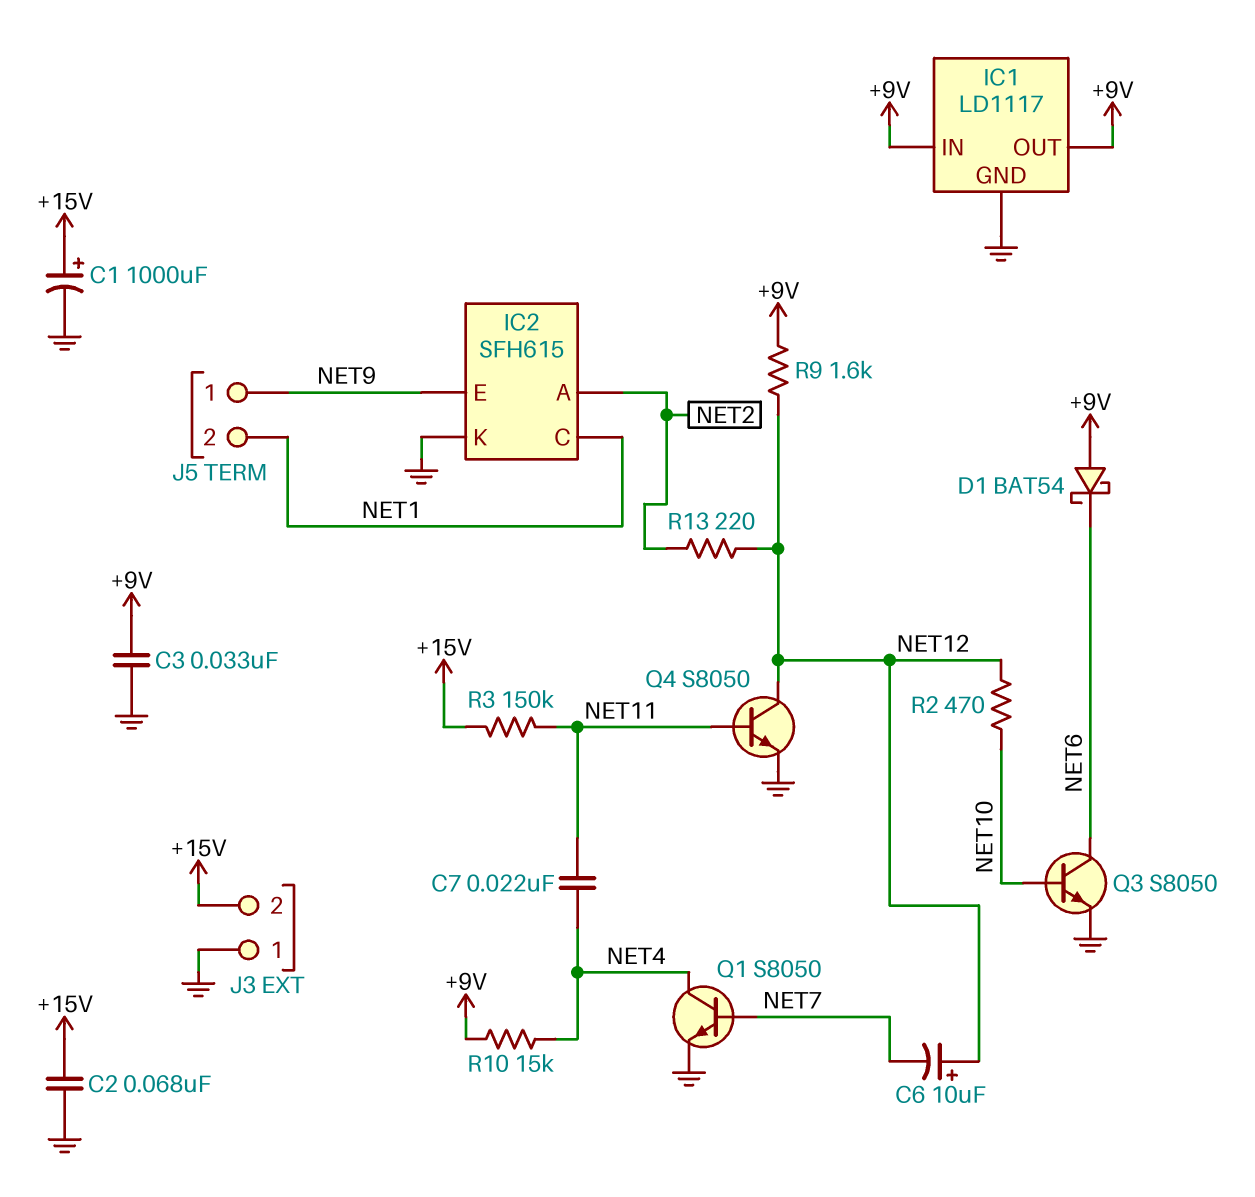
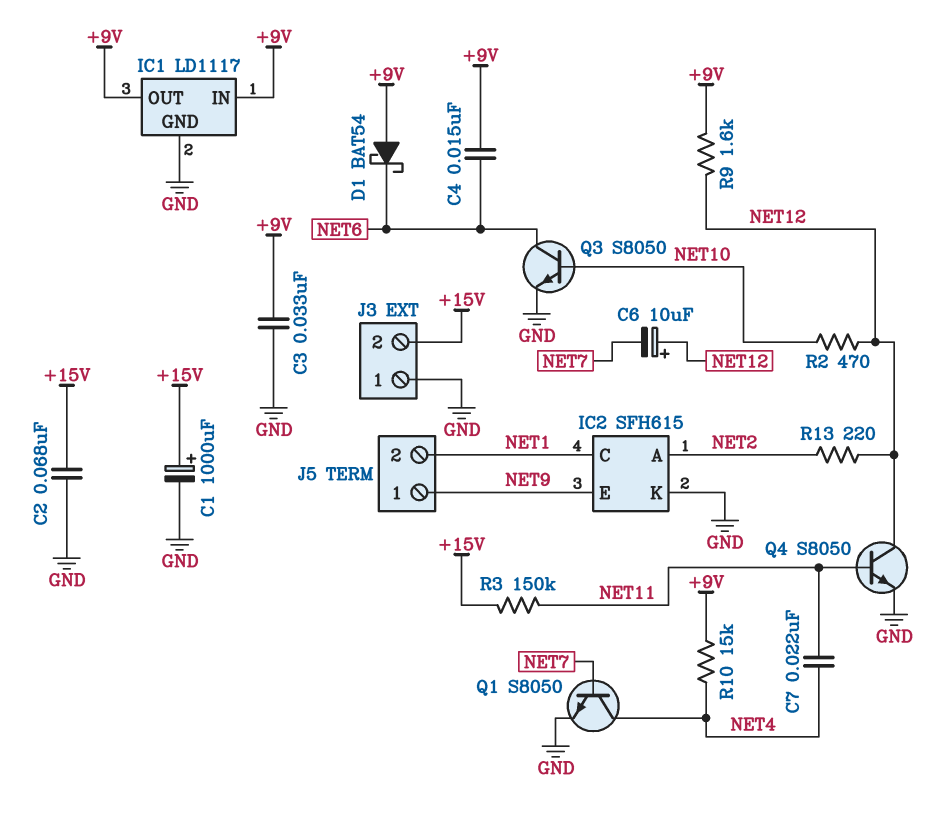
C4: none -> 15nF (+9V, NET6)

